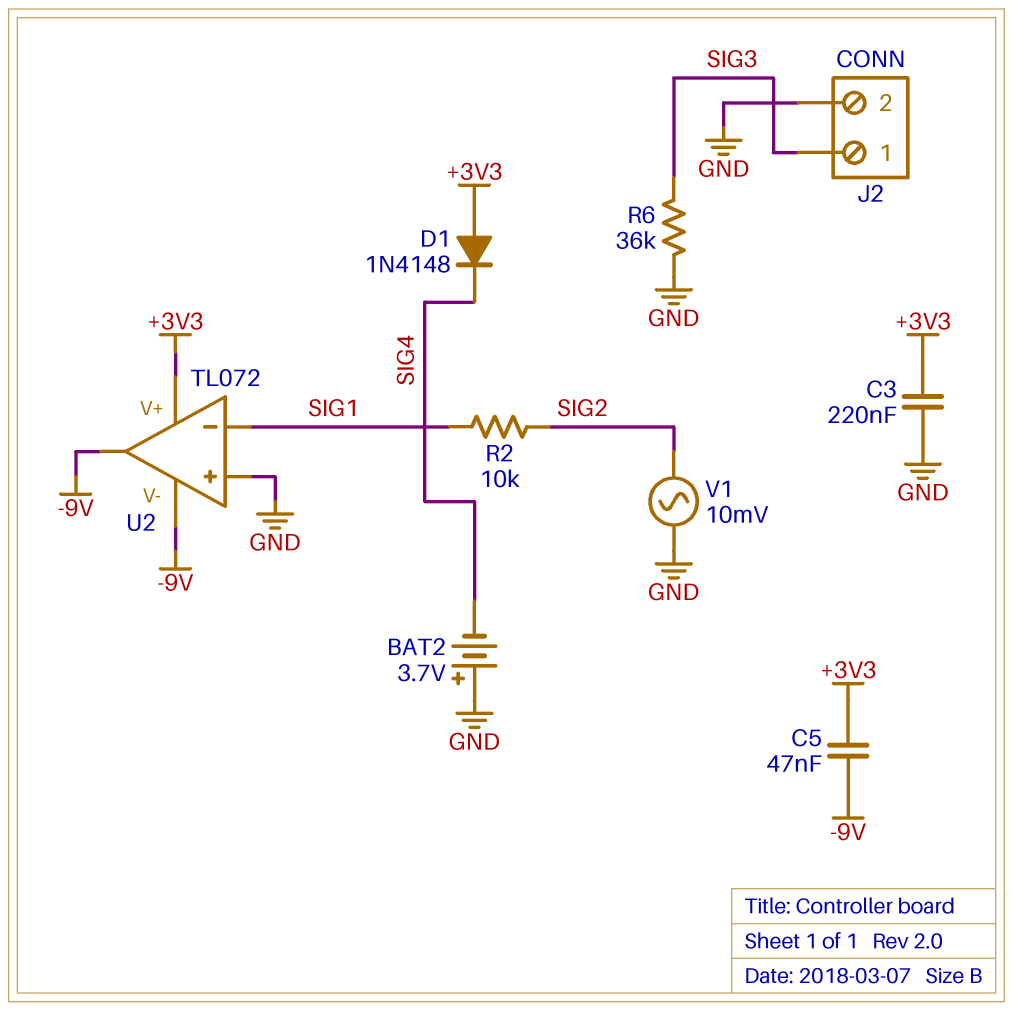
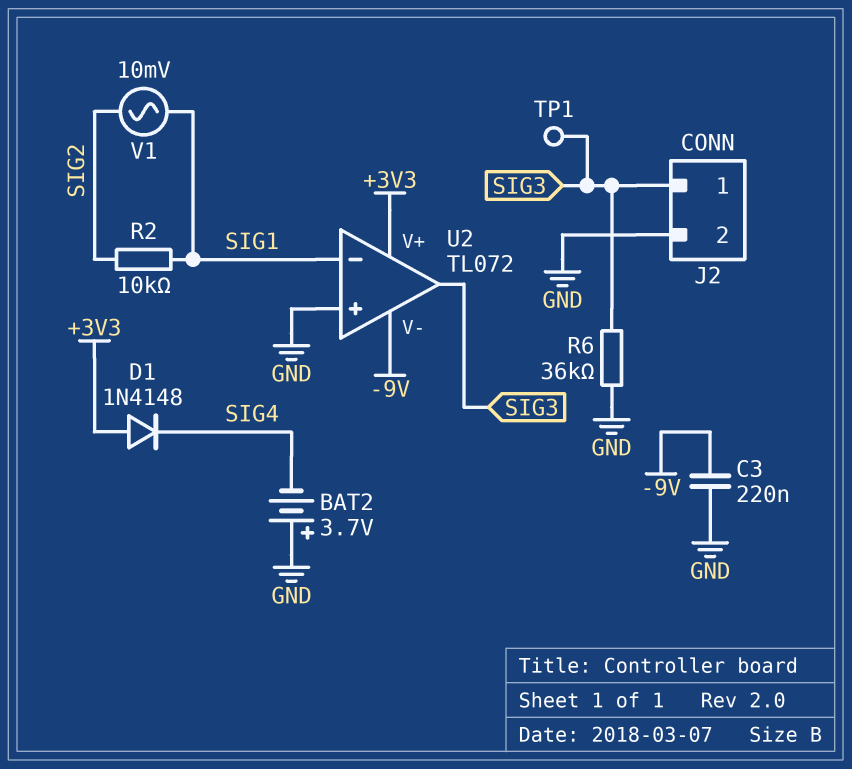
C3: 220nF (+3V3, GND) -> 220nF (-9V, GND)
C5: 47nF (+3V3, -9V) -> none
TP1: none -> test point (SIG3)
U2 pin out: -9V -> SIG3
V1: AC 10mV (GND, SIG2) -> AC 10mV (SIG1, SIG2)

